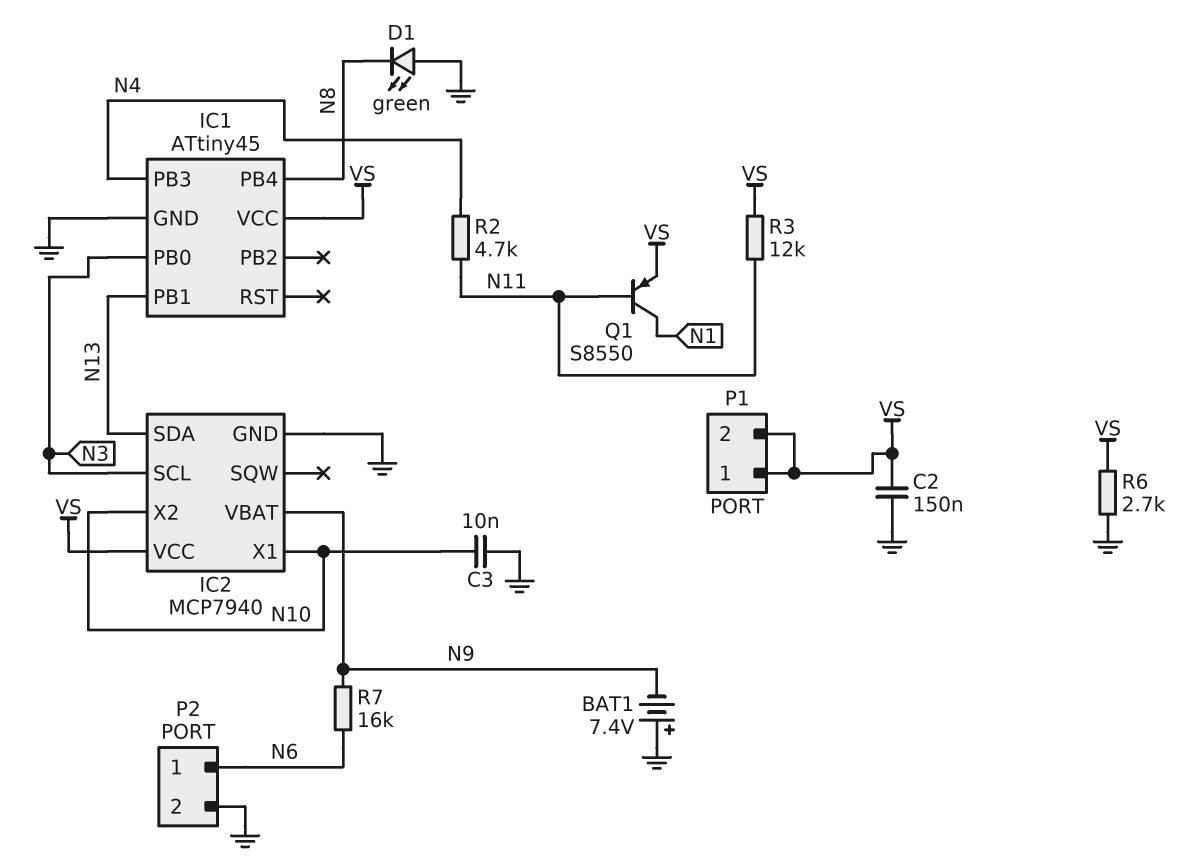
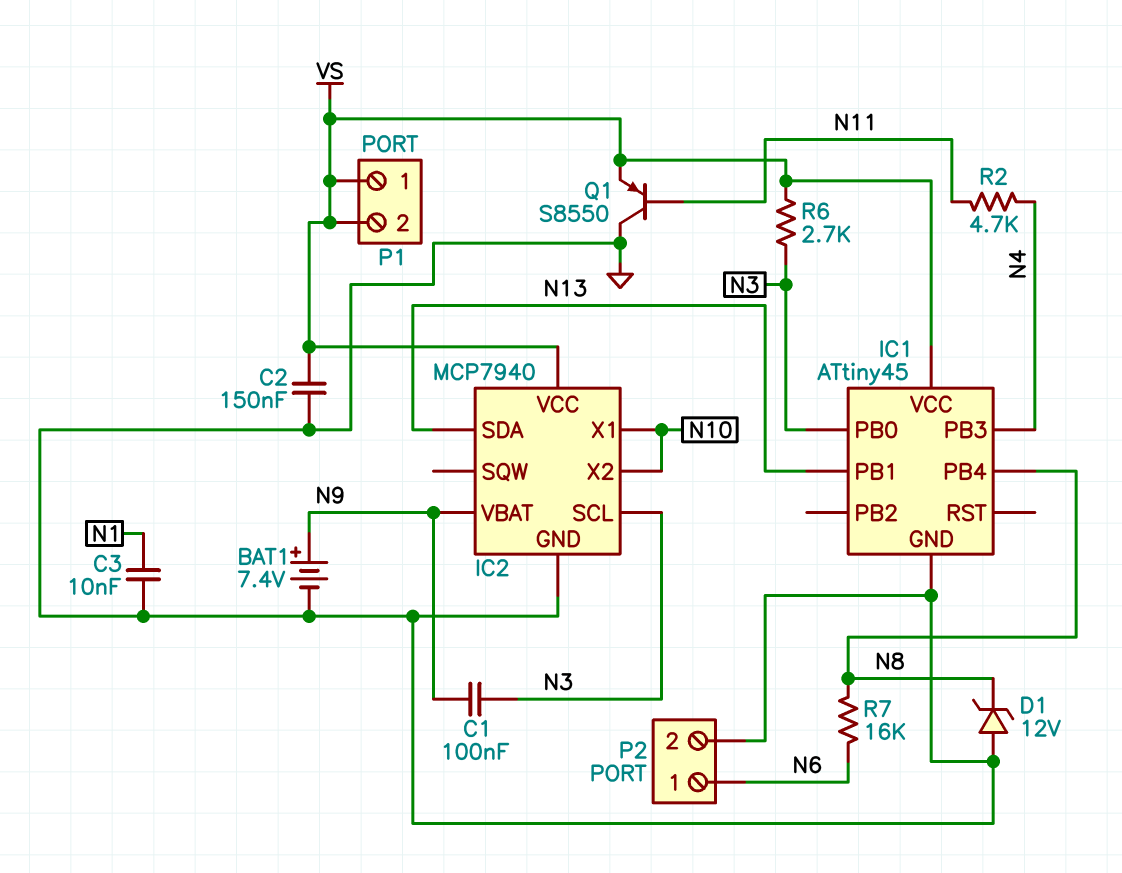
BAT1: 7.4V (plus GND, minus N9) -> 7.4V (plus N9, minus GND)
C1: none -> 100nF (N3, N9)
C3: 10nF (GND, N10) -> 10nF (GND, N1)
D1: LED green (A GND, K N8) -> zener 12V (A GND, K N8)
Q1: PNP S8550 (B N11, C N1, E VS) -> PNP S8550 (B N11, C GND, E VS)
R3: 12k (N11, VS) -> none
R6: 2.7k (GND, VS) -> 2.7k (N3, VS)
R7: 16k (N6, N9) -> 16k (N6, N8)

